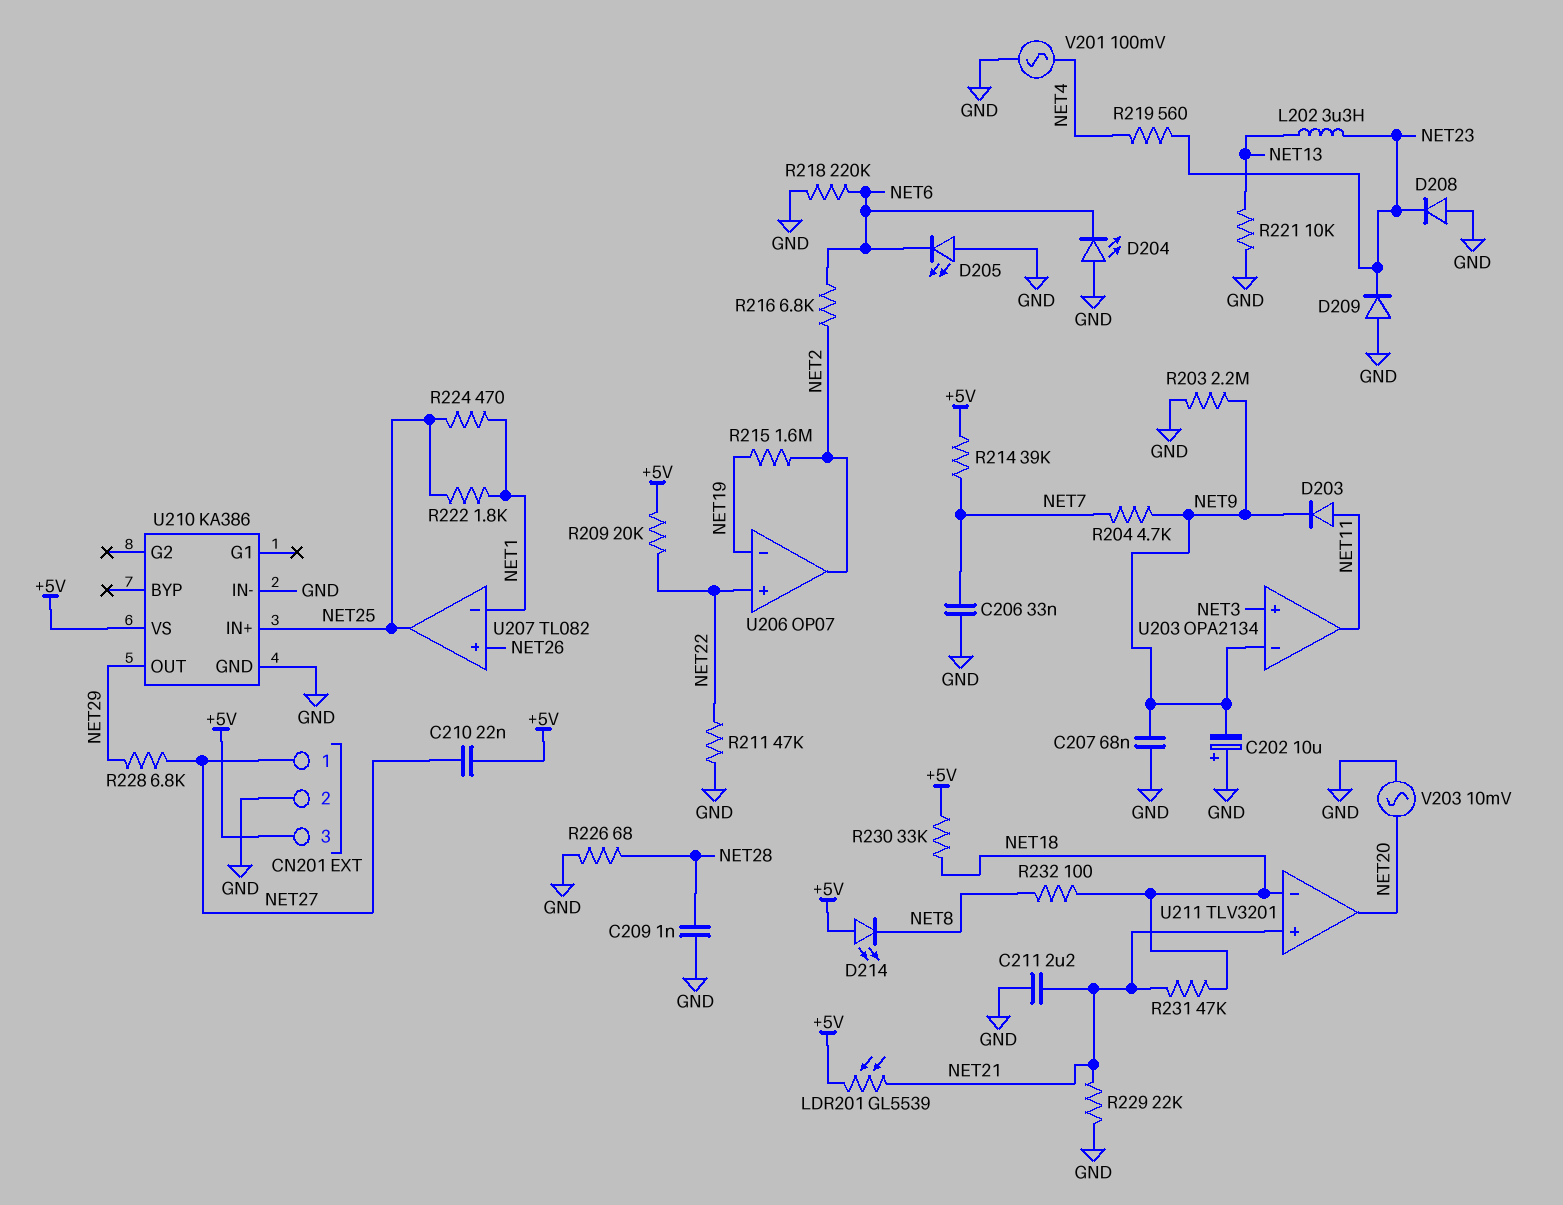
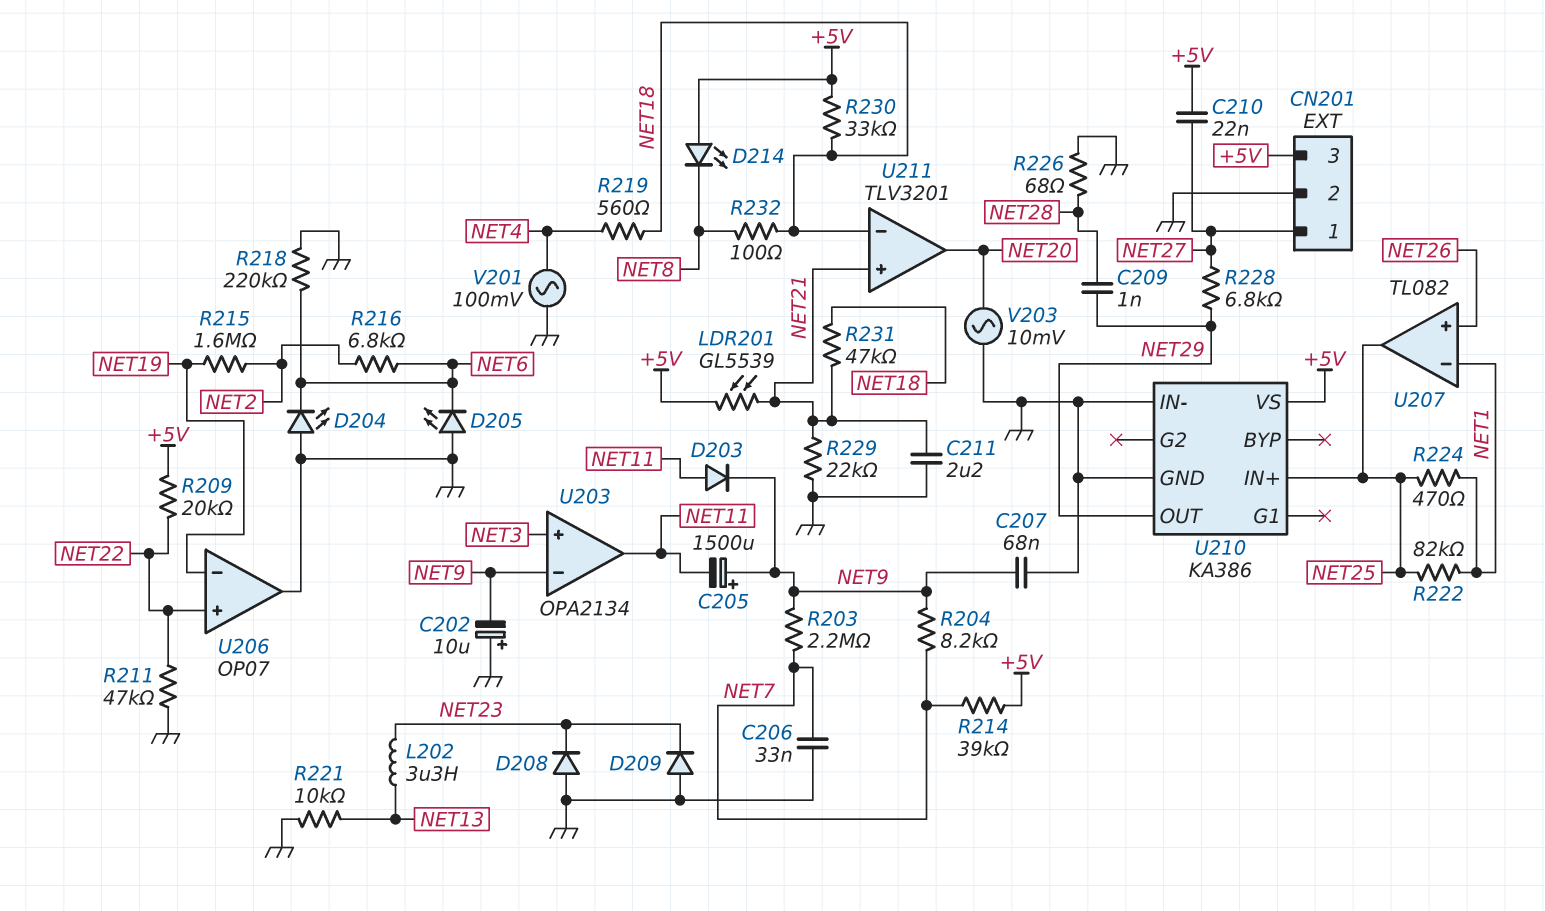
C205: none -> 1500uF (plus NET9, minus NET11)
C209: 1nF (GND, NET28) -> 1nF (NET28, NET29)
R203: 2.2M (GND, NET9) -> 2.2M (NET7, NET9)
R204: 4.7k (NET7, NET9) -> 8.2k (NET7, NET9)
R219: 560 (NET4, NET23) -> 560 (NET4, NET18)
R222: 1.8k (NET1, NET25) -> 82k (NET1, NET25)
U206 pin out: NET2 -> GND

